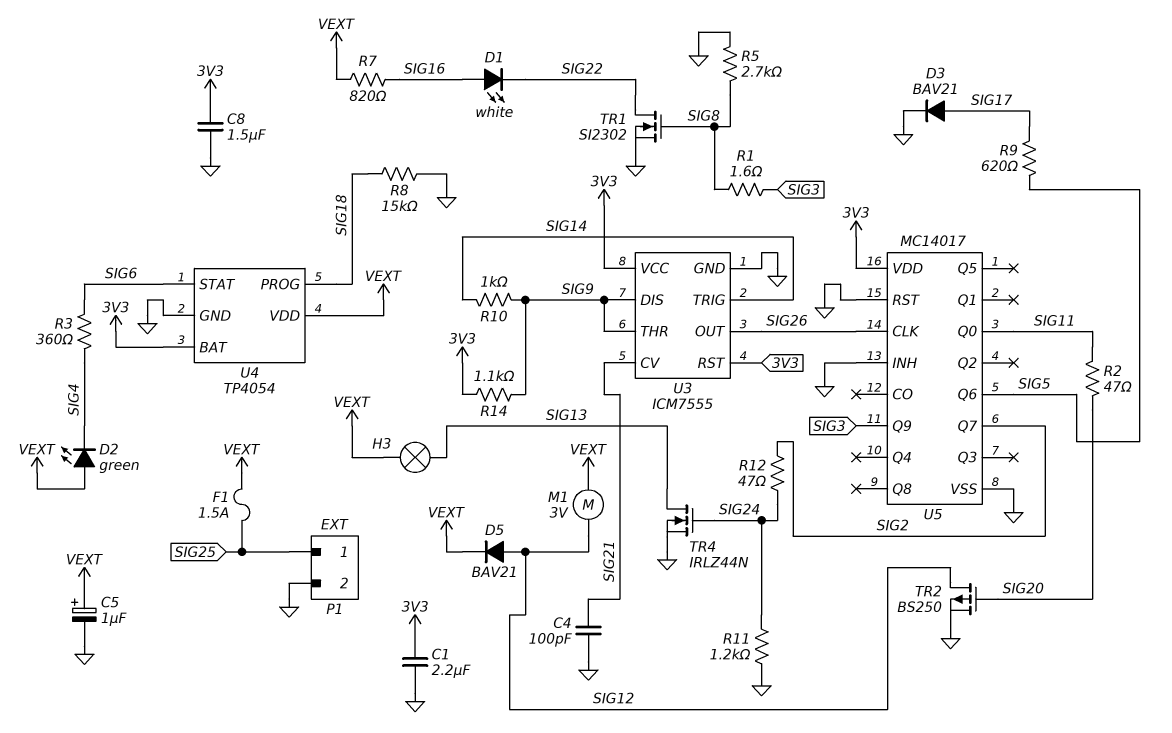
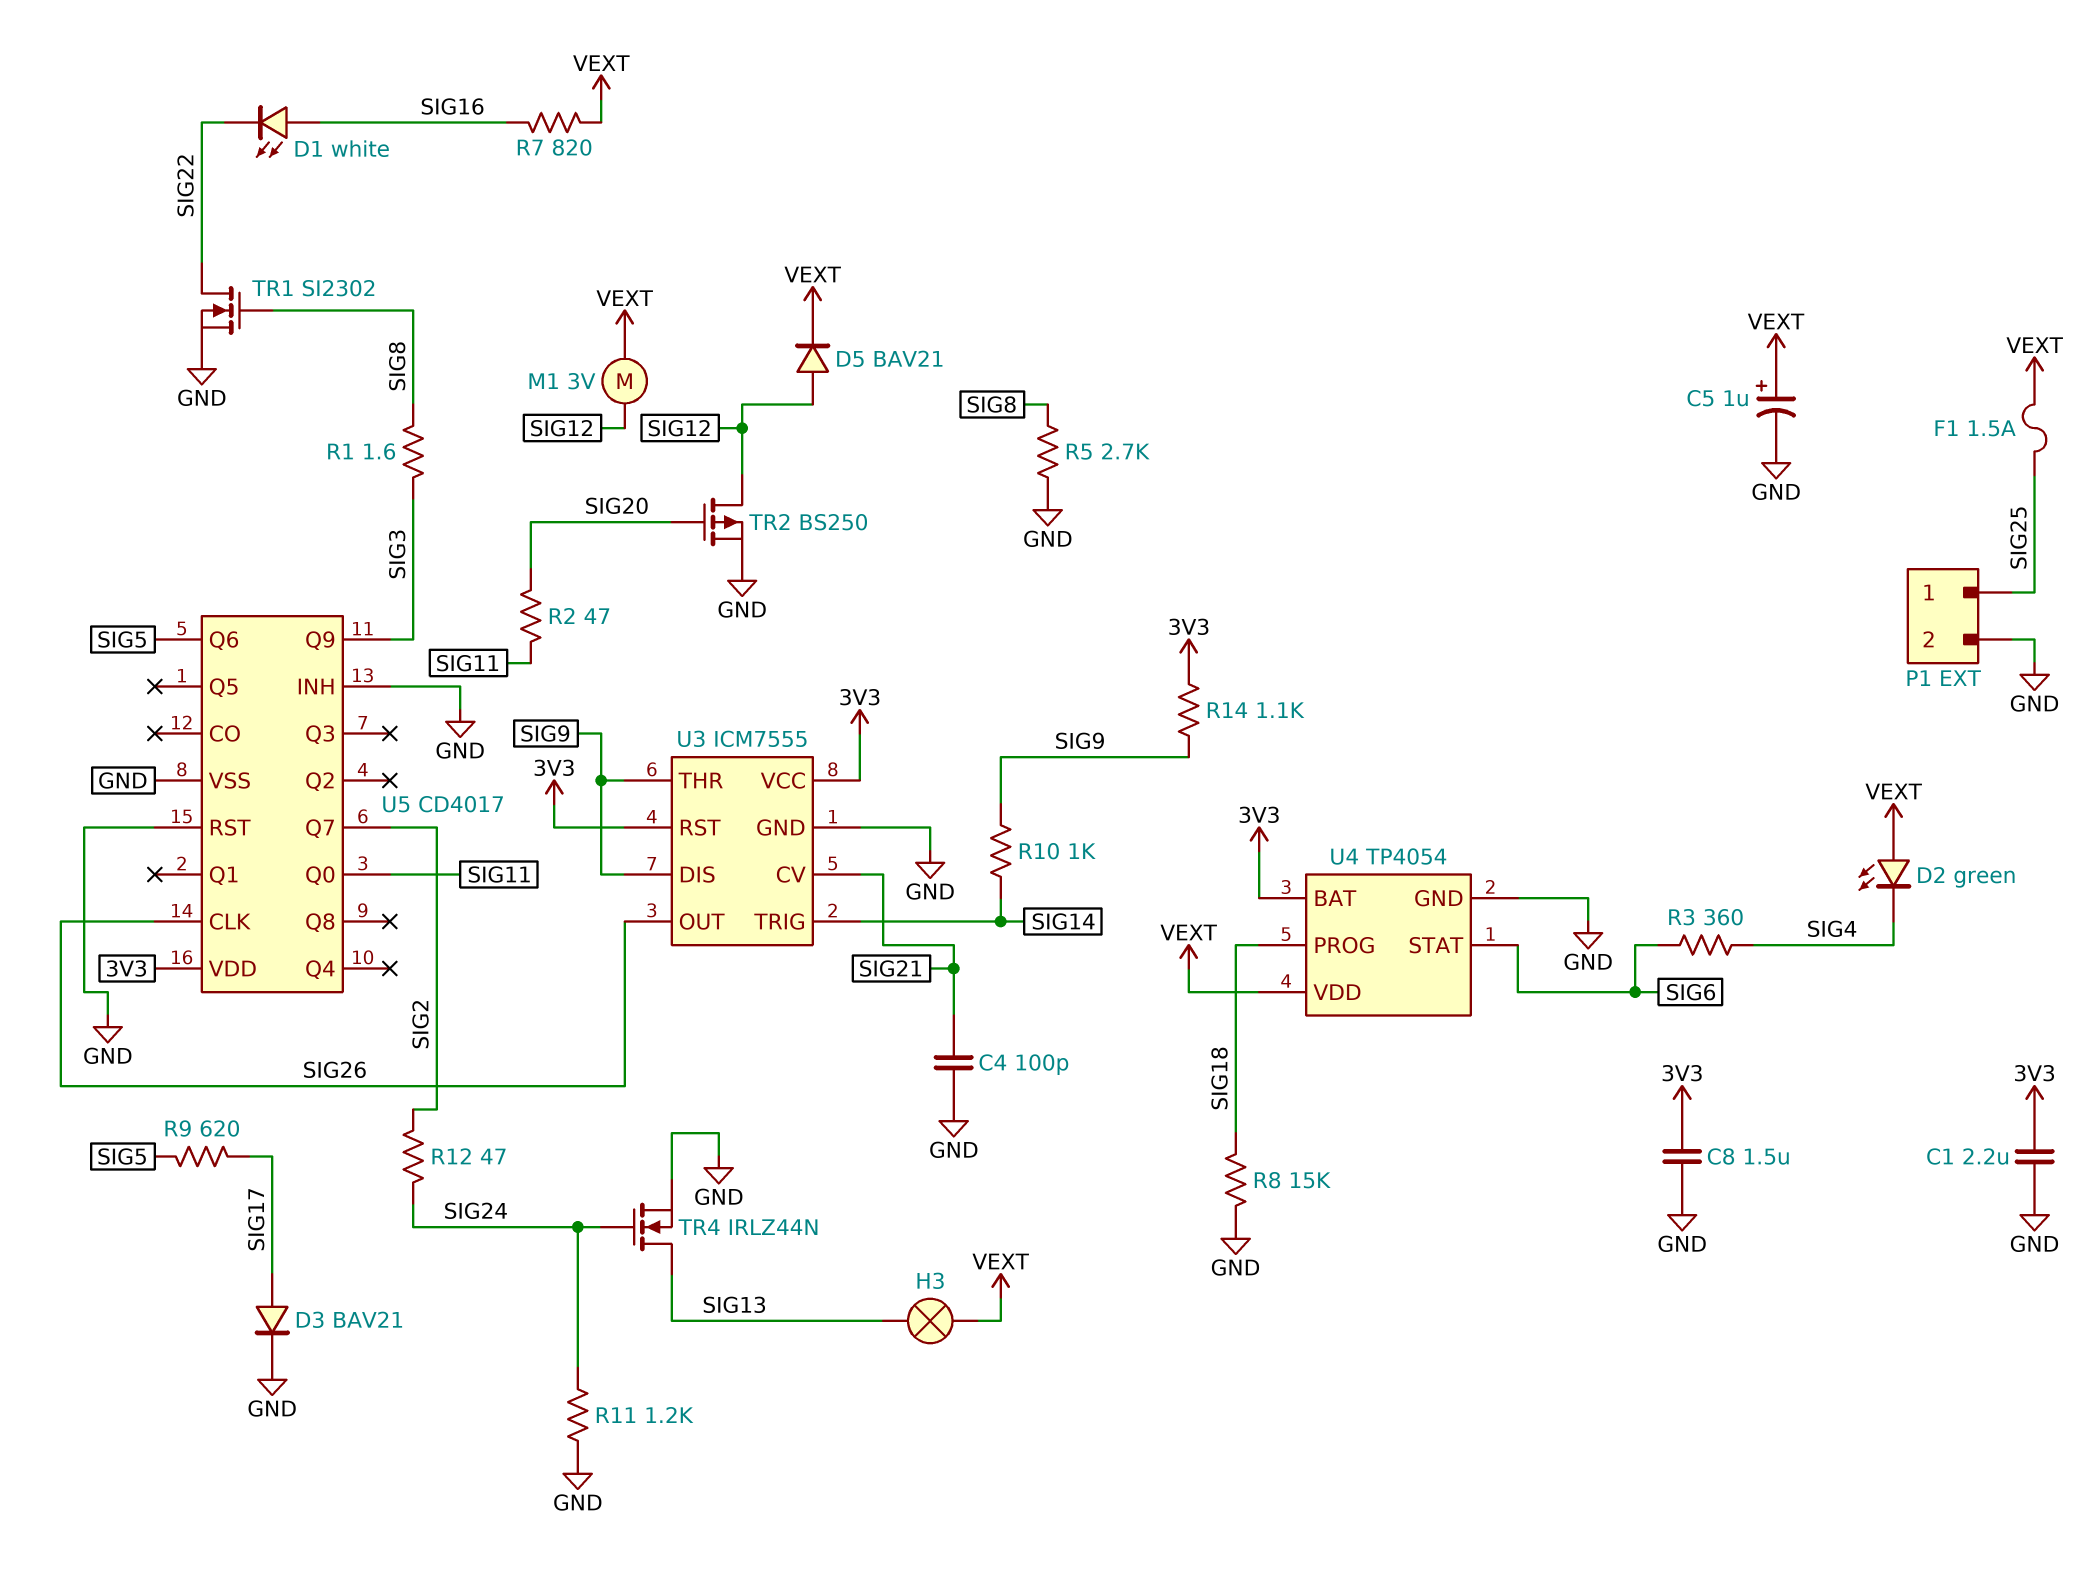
U5: MC14017 -> CD4017

